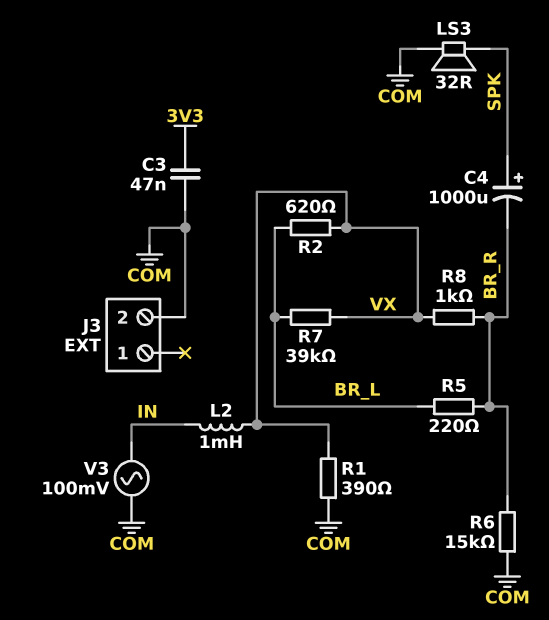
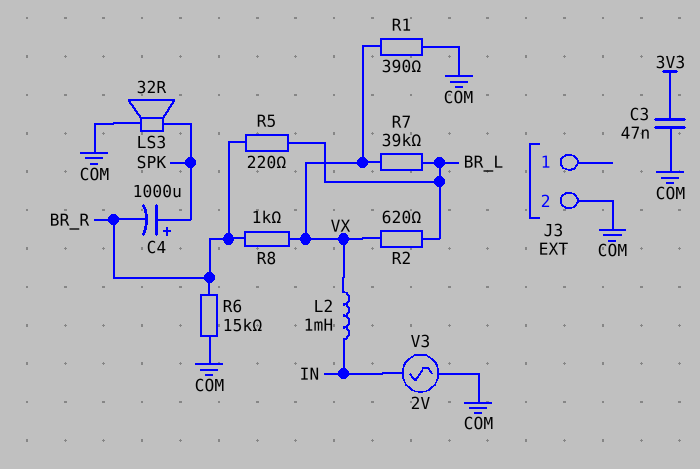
V3: AC 100mV (COM, IN) -> AC 2V (COM, IN)

